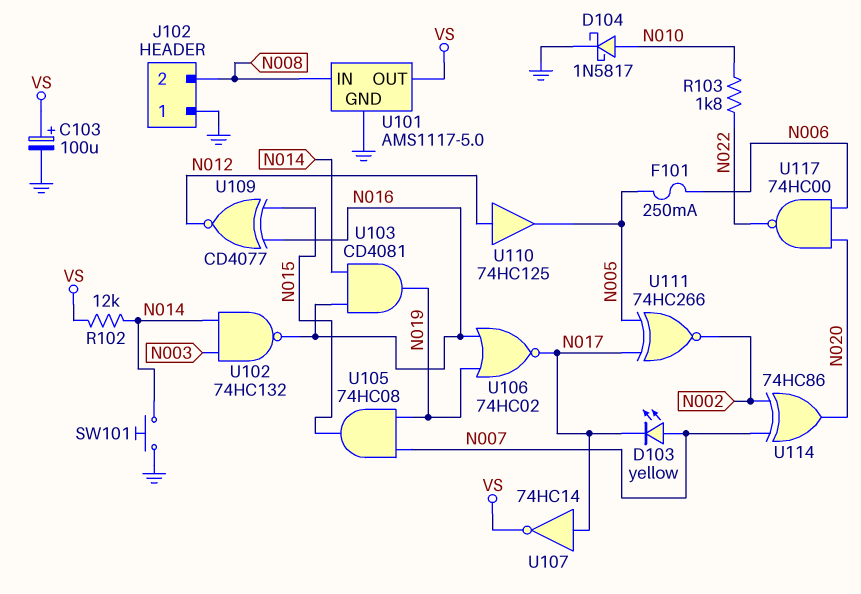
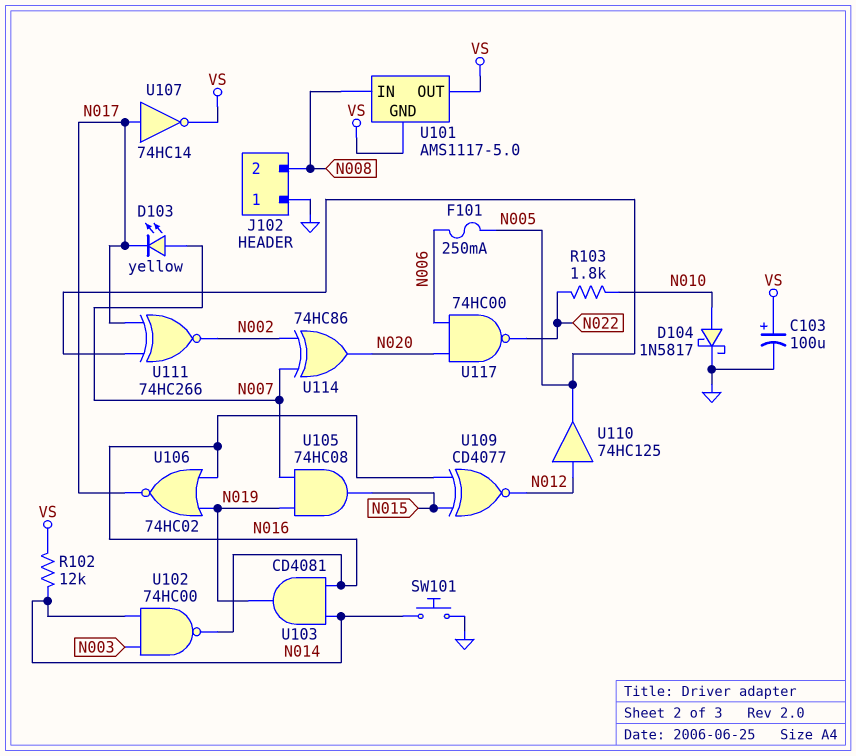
U101 pin GND: GND -> VS
U102: NAND 74HC132 (in N003, in N014, out N016) -> NAND 74HC00 (in N003, in N014, out N016)

